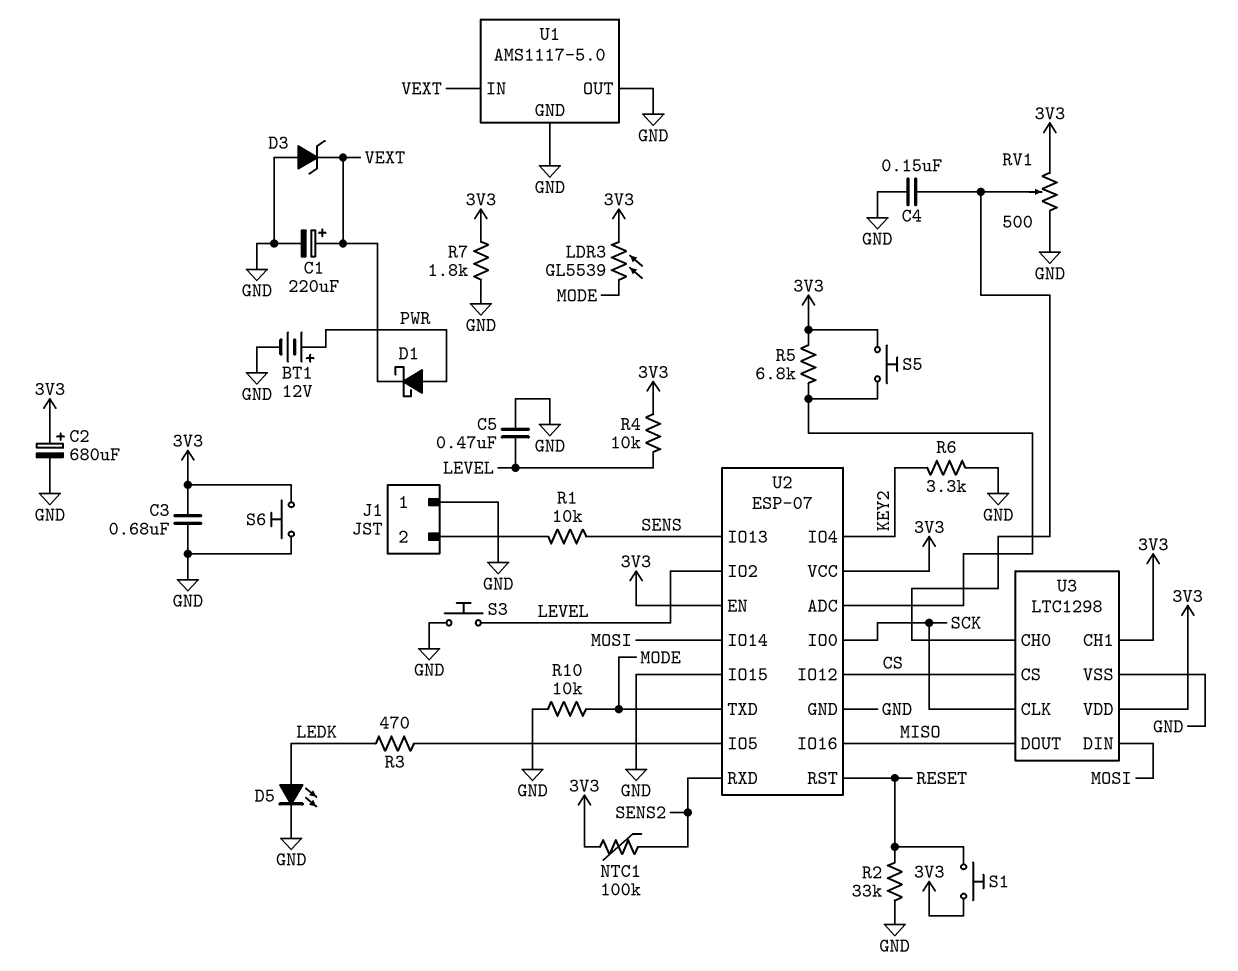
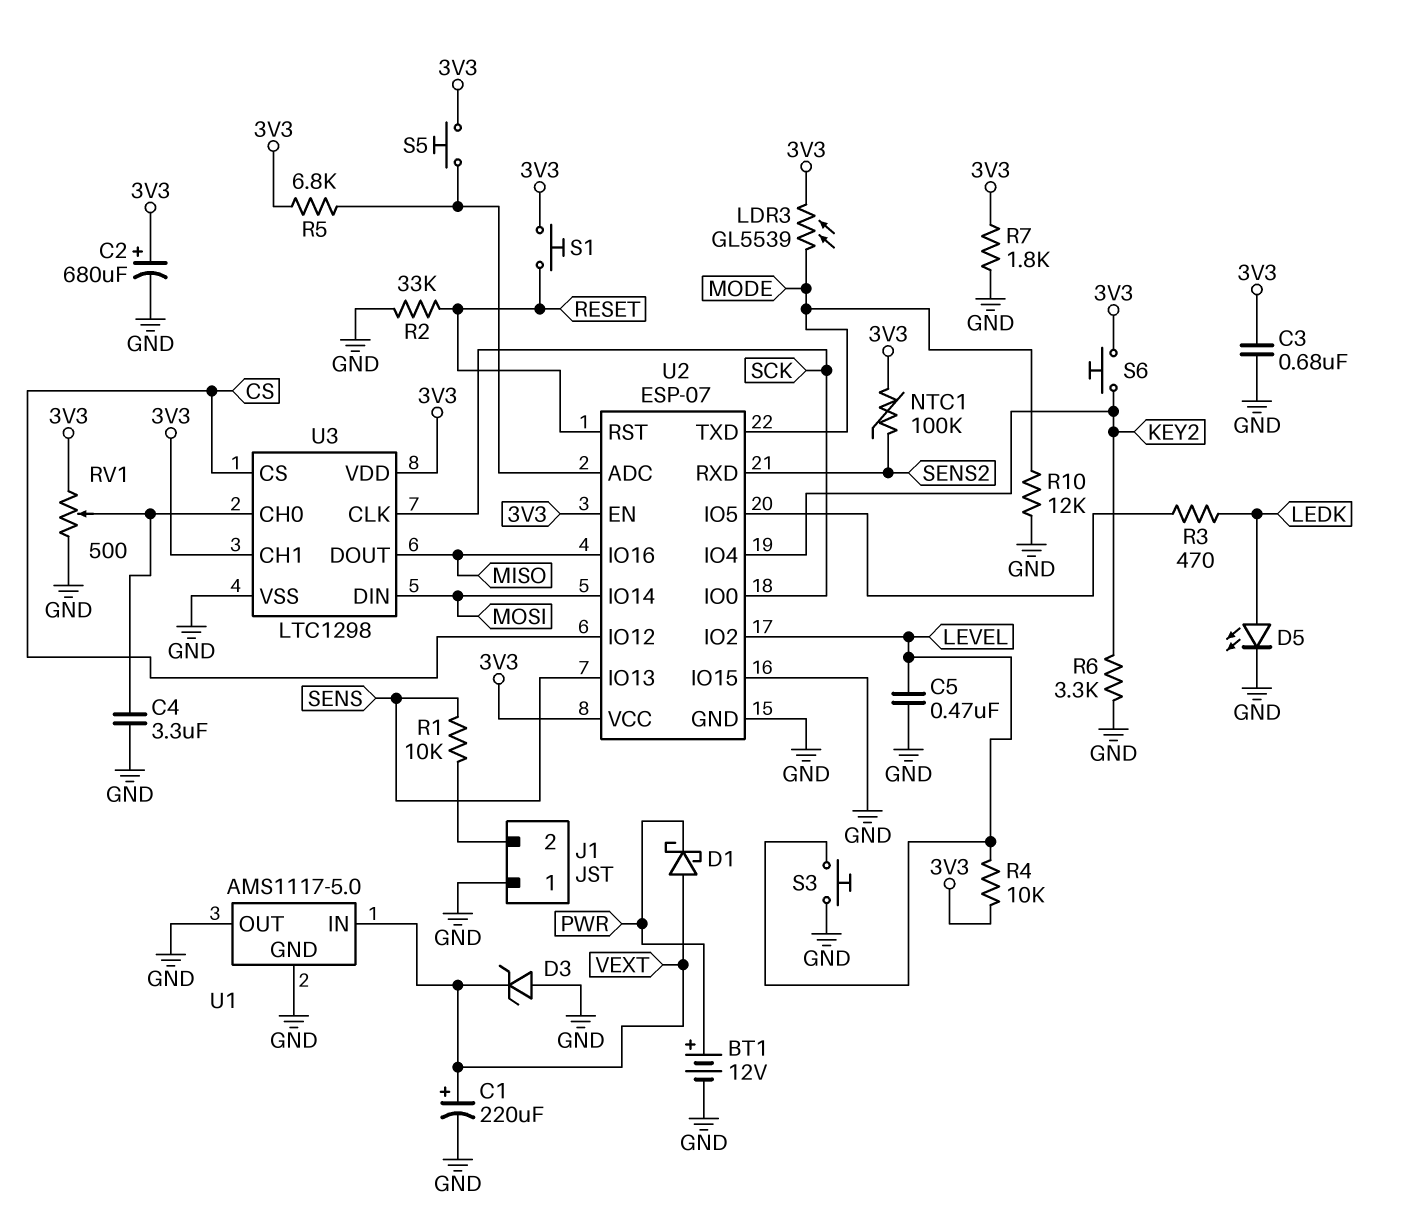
C4: 150nF (GND, U3/CH0) -> 3.3uF (GND, U3/CH0)
D1: schottky (A PWR, K VEXT) -> schottky (A VEXT, K PWR)
R10: 10k (GND, MODE) -> 12k (GND, MODE)
S6: button (3V3, GND) -> button (3V3, KEY2)

